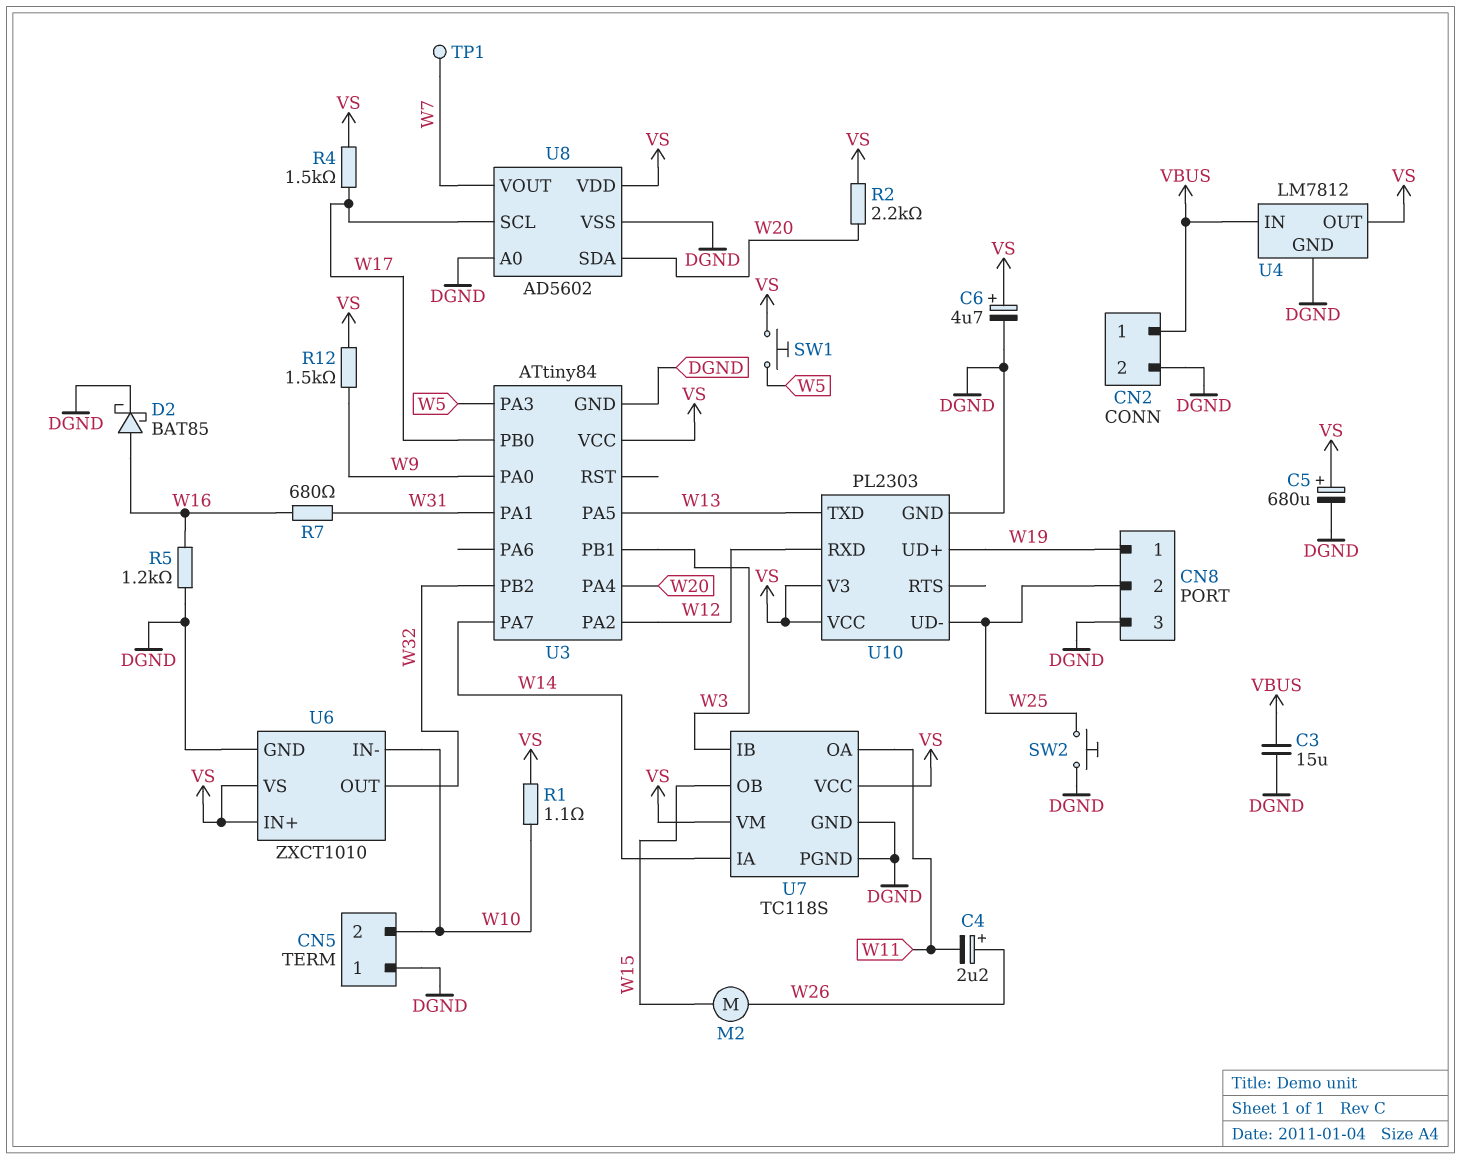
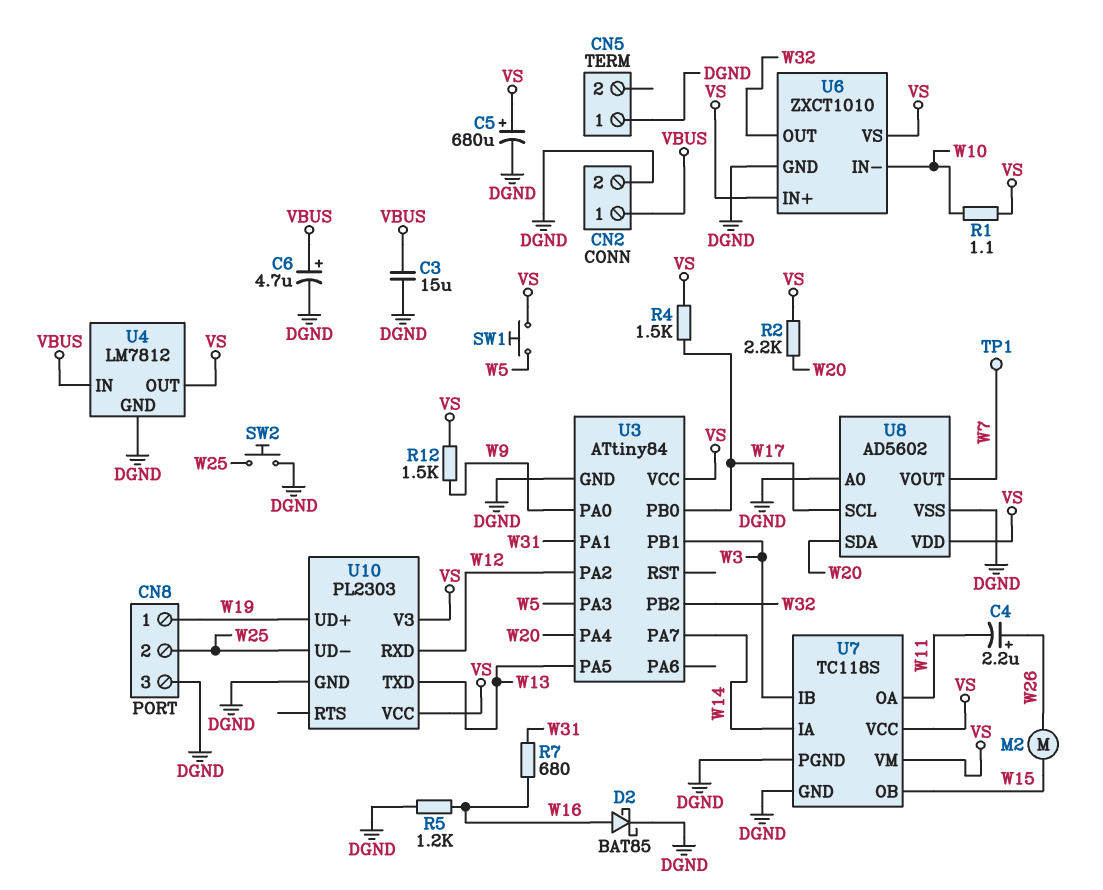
C6: 4.7uF (plus VS, minus DGND) -> 4.7uF (plus VBUS, minus DGND)
CN5 pin 2: W10 -> none

